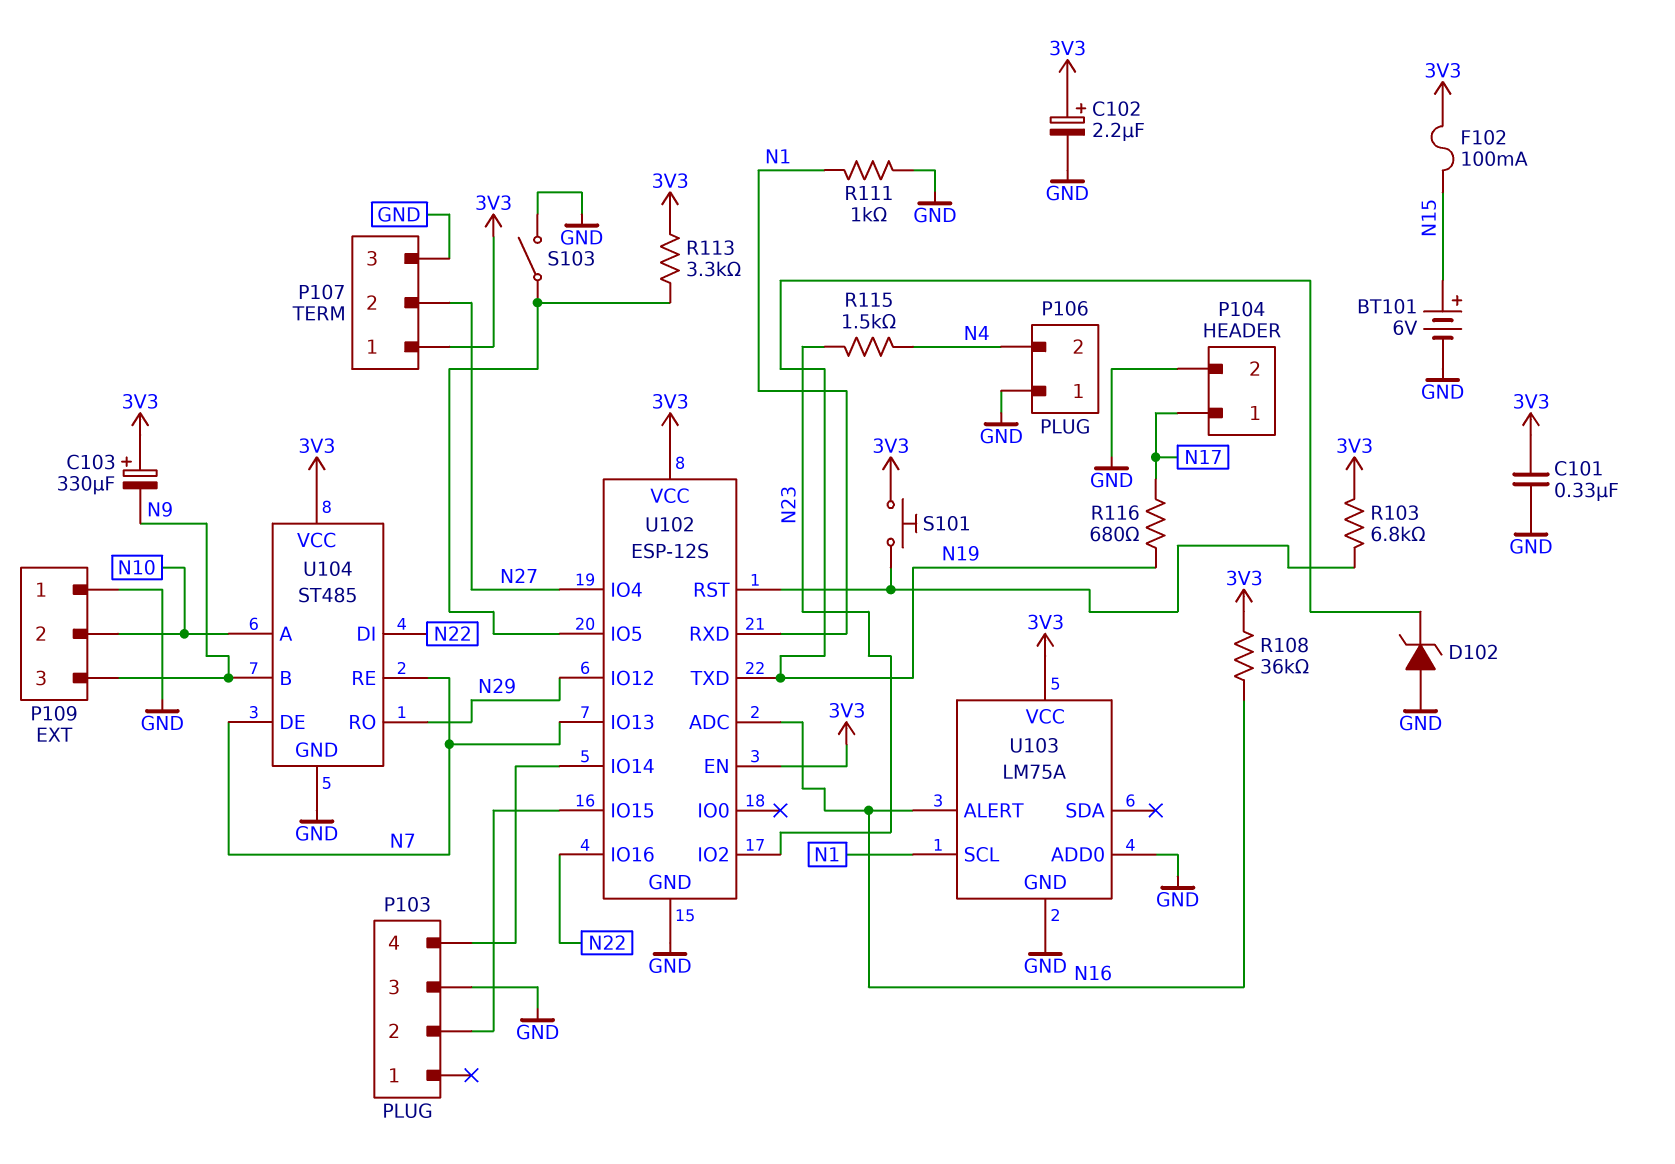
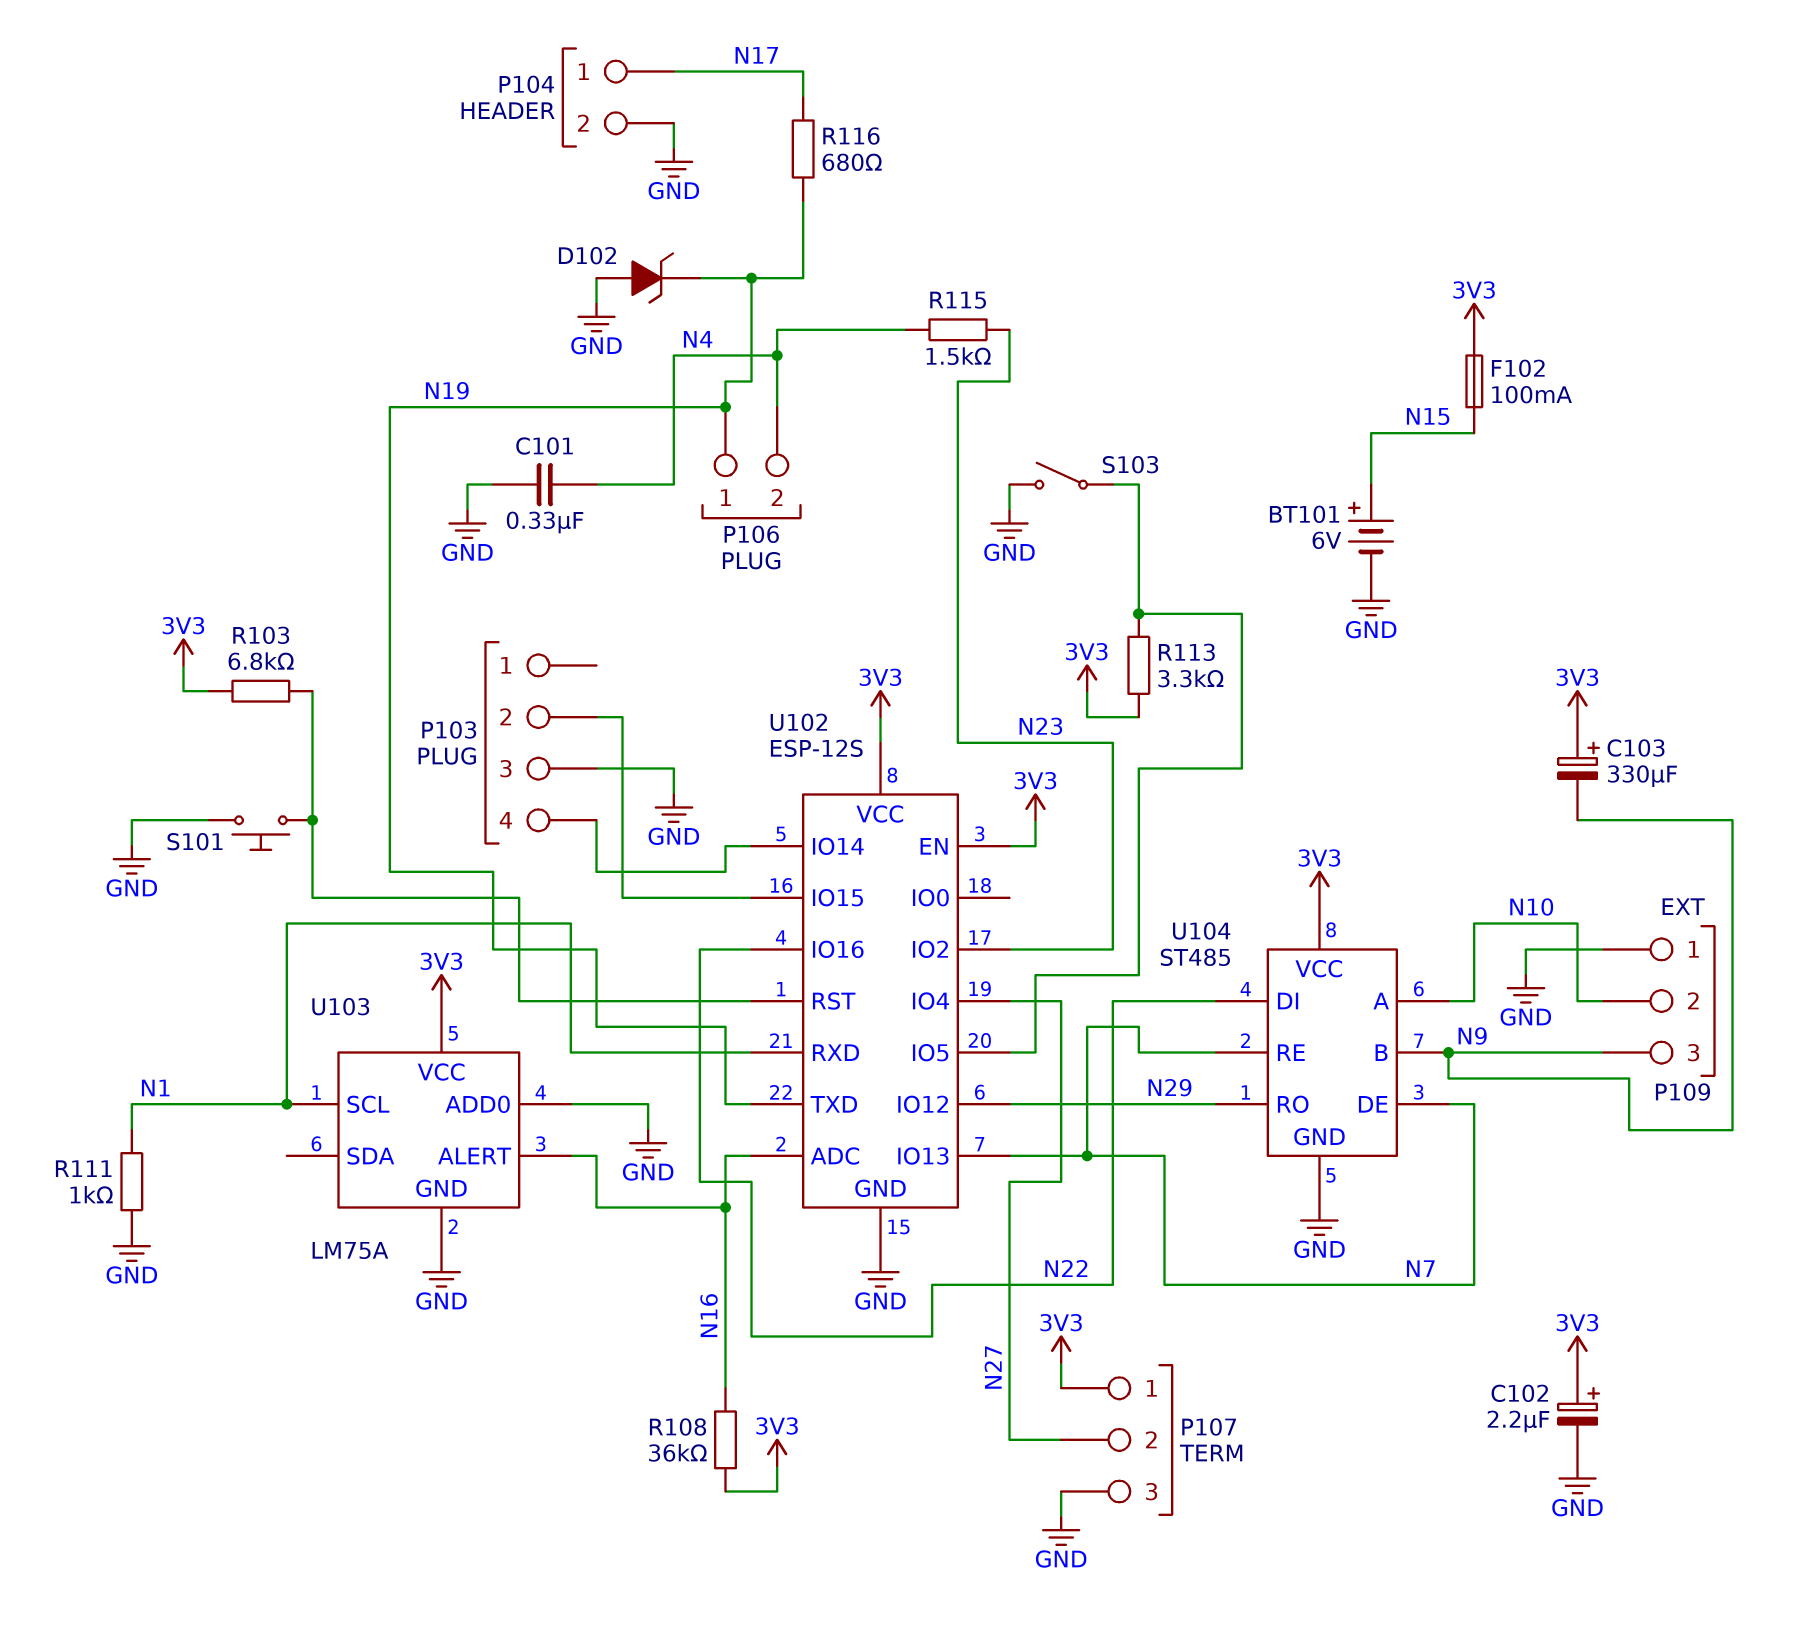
C101: 330nF (3V3, GND) -> 330nF (GND, N4)
P106 pin 1: GND -> N19
S101: button (3V3, U102/RST) -> button (GND, U102/RST)

